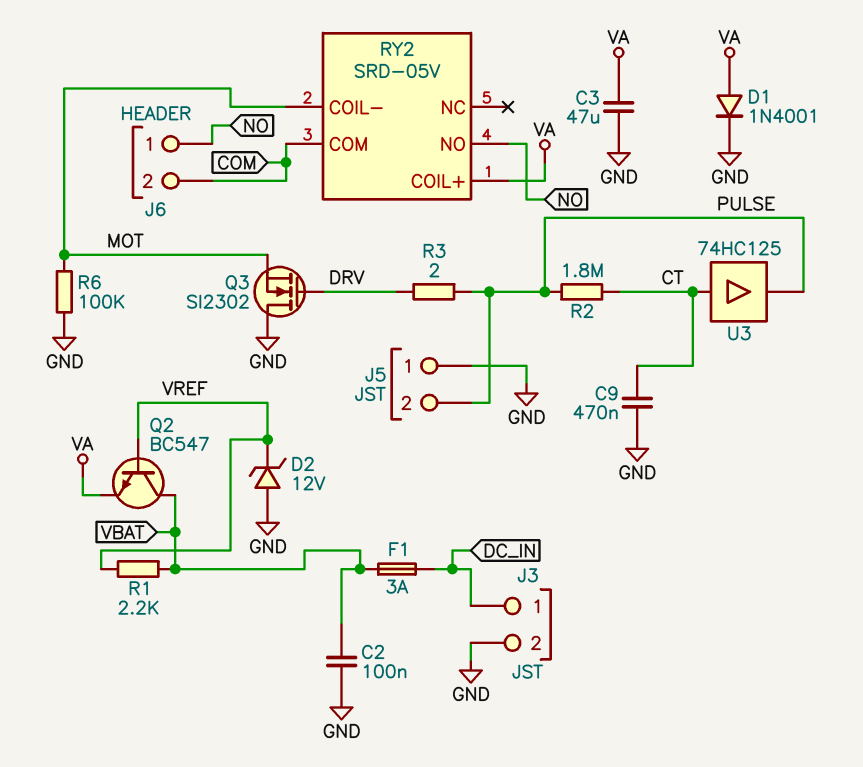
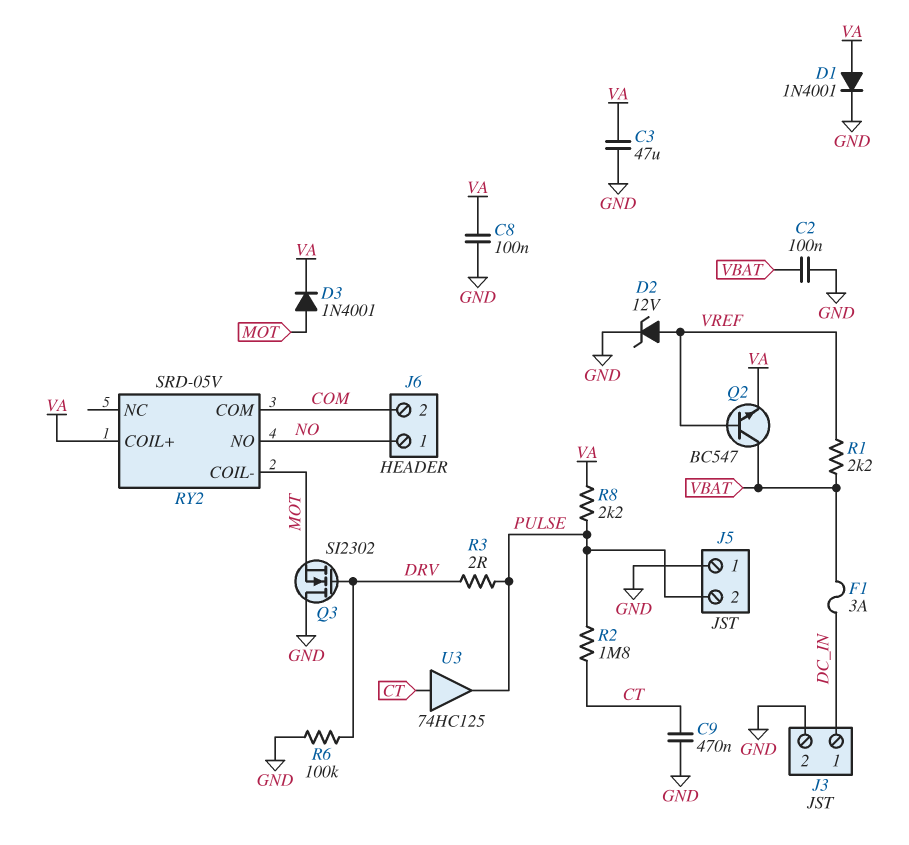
C8: none -> 100nF (GND, VA)
D2: zener 12V (A GND, K VREF) -> zener 12V (A VREF, K GND)
D3: none -> diode 1N4001 (A MOT, K VA)
R6: 100k (GND, MOT) -> 100k (DRV, GND)
R8: none -> 2.2k (PULSE, VA)

